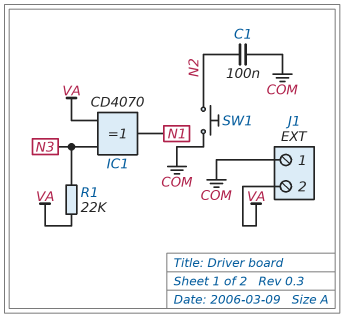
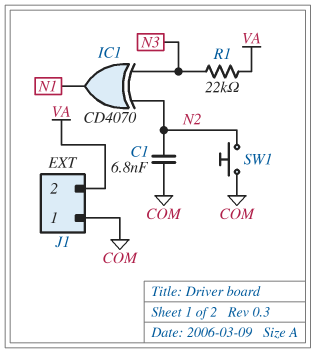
C1: 100nF (COM, N2) -> 6.8nF (COM, N2)
IC1: XOR CD4070 (in N3, in VA, out N1) -> XOR CD4070 (in N2, in N3, out N1)

